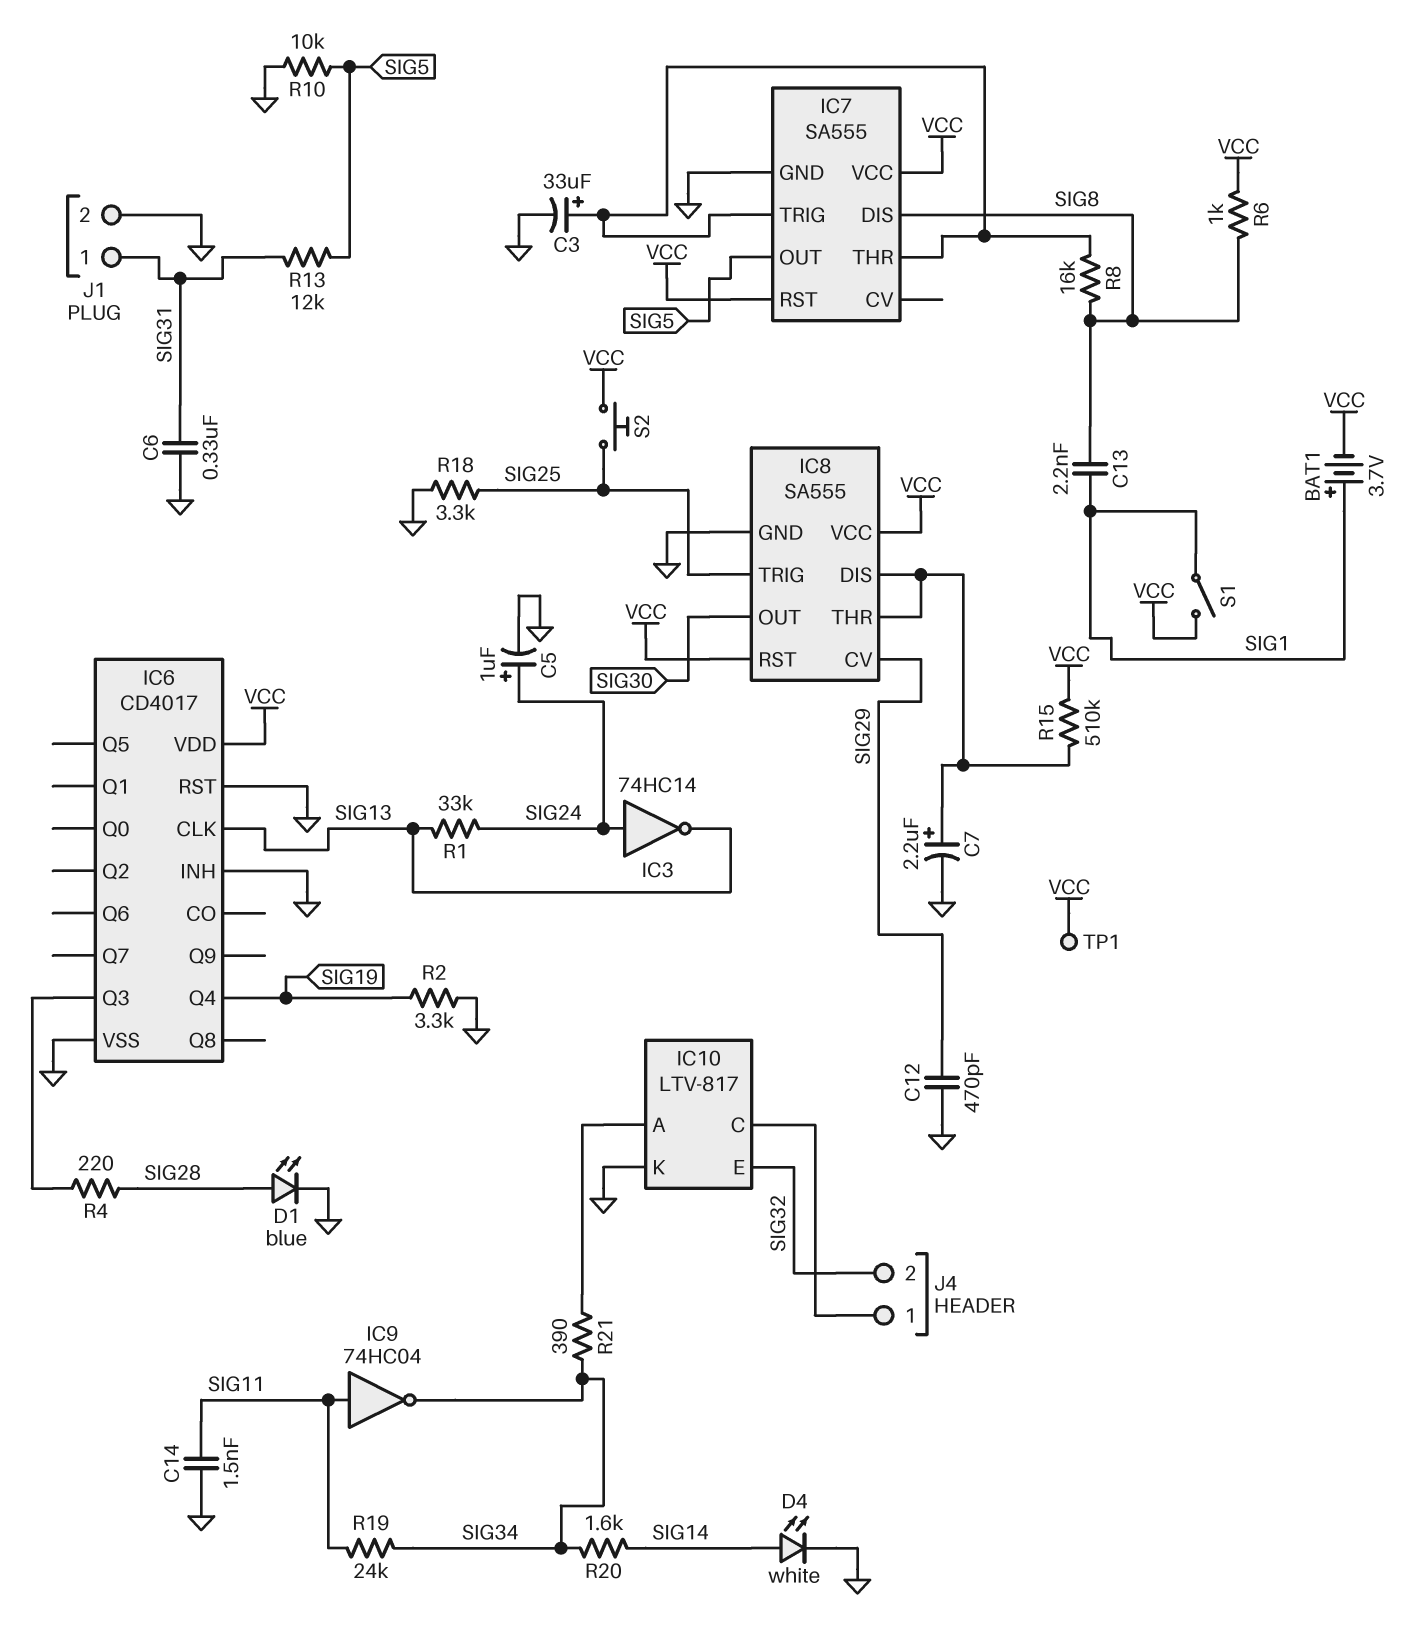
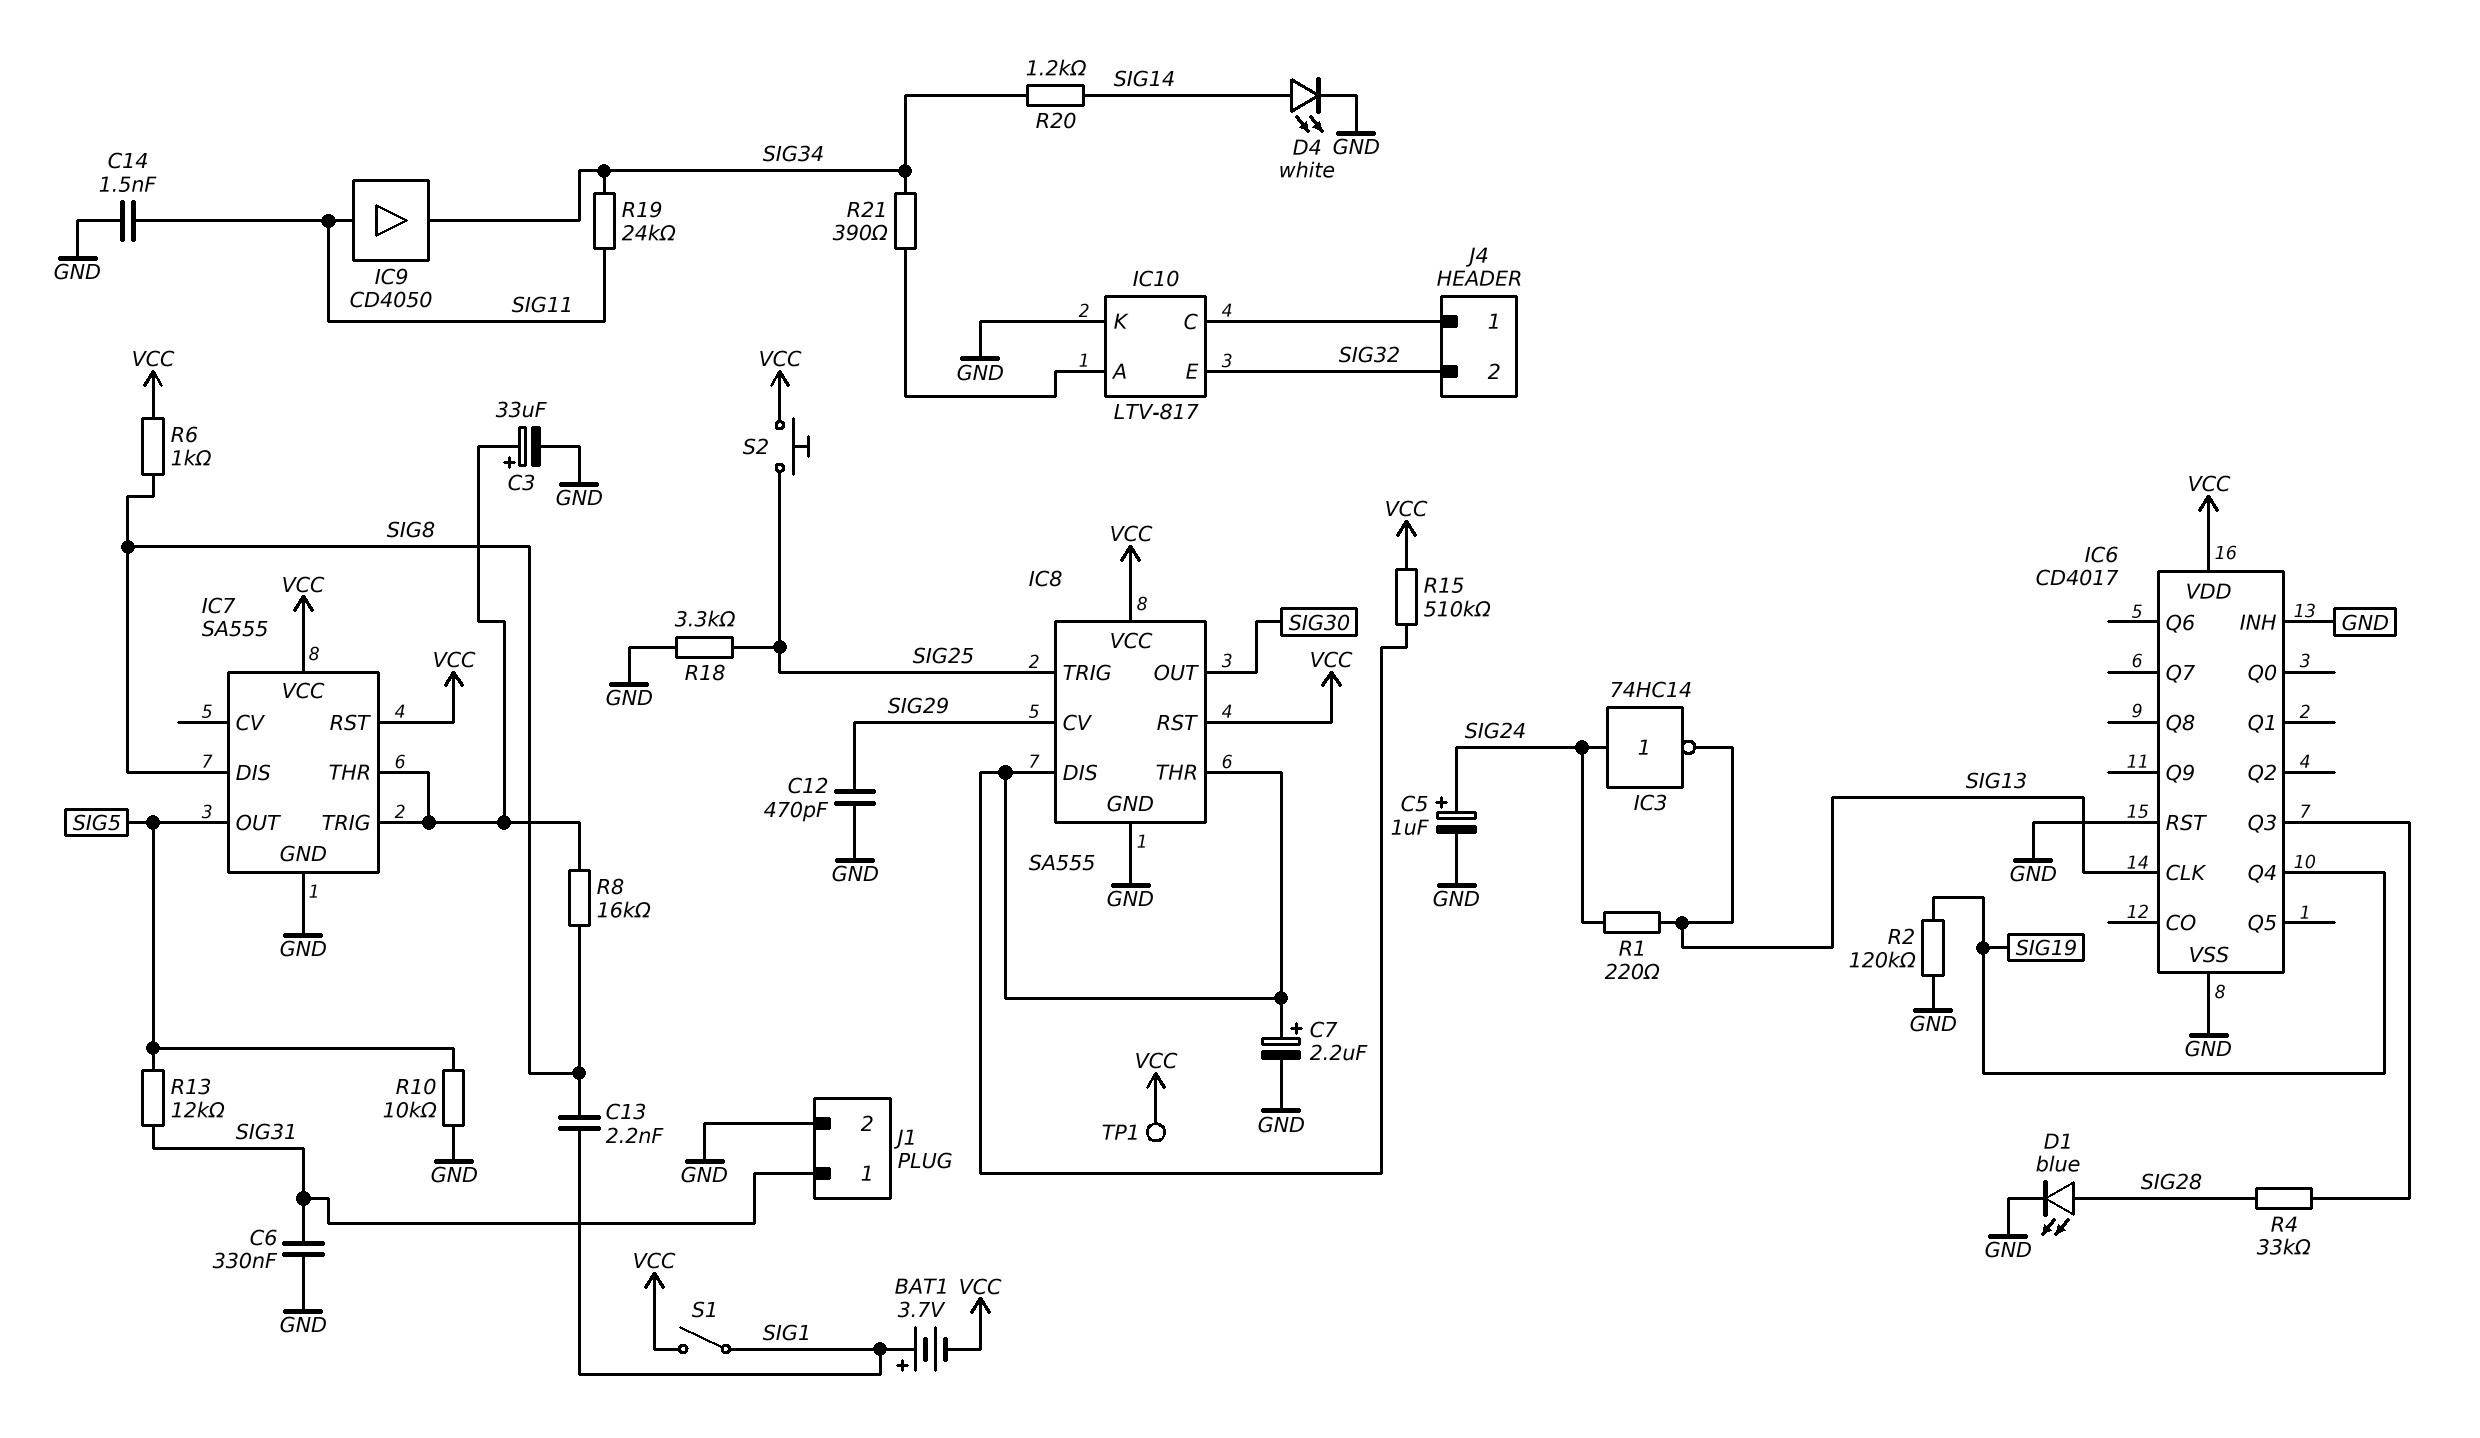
IC9: NOT 74HC04 (in SIG11, out SIG34) -> buffer CD4050 (in SIG11, out SIG34)
R1: 33k (SIG13, SIG24) -> 220 (SIG13, SIG24)
R2: 3.3k (GND, SIG19) -> 120k (GND, SIG19)
R4: 220 (IC6/Q3, SIG28) -> 33k (IC6/Q3, SIG28)
R20: 1.6k (SIG14, SIG34) -> 1.2k (SIG14, SIG34)

